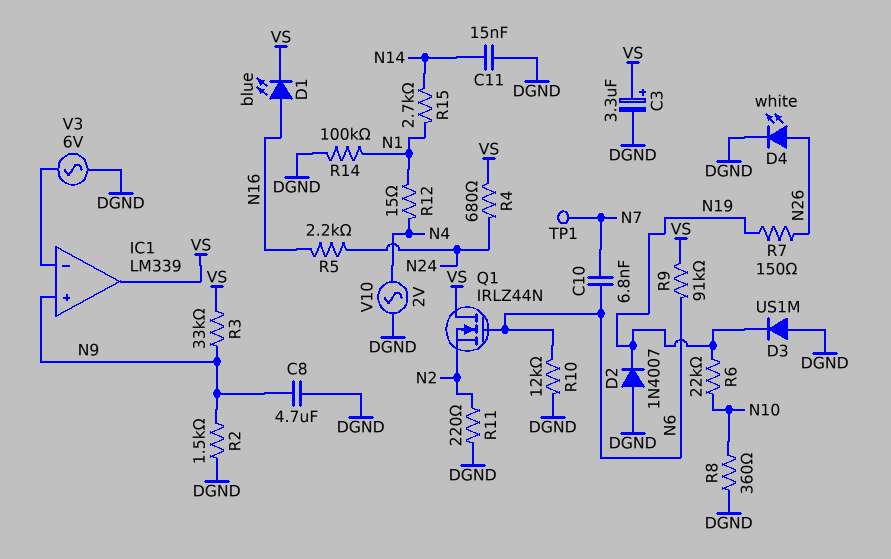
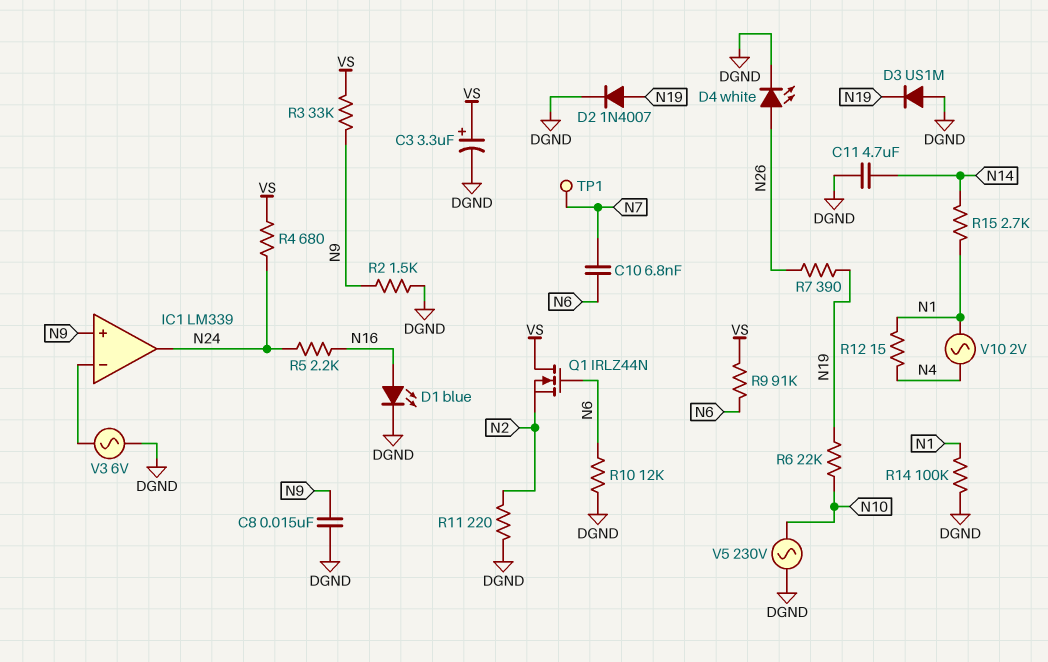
C8: 4.7uF (DGND, N9) -> 15nF (DGND, N9)
C11: 15nF (DGND, N14) -> 4.7uF (DGND, N14)
D1: LED blue (A N16, K VS) -> LED blue (A N16, K DGND)
D2: diode 1N4007 (A DGND, K N19) -> diode 1N4007 (A N19, K DGND)
IC1 pin out: VS -> N24
R7: 150 (N19, N26) -> 390 (N19, N26)
R8: 360 (DGND, N10) -> none
V5: none -> AC 230V (DGND, N10)
V10: AC 2V (DGND, N4) -> AC 2V (N1, N4)

